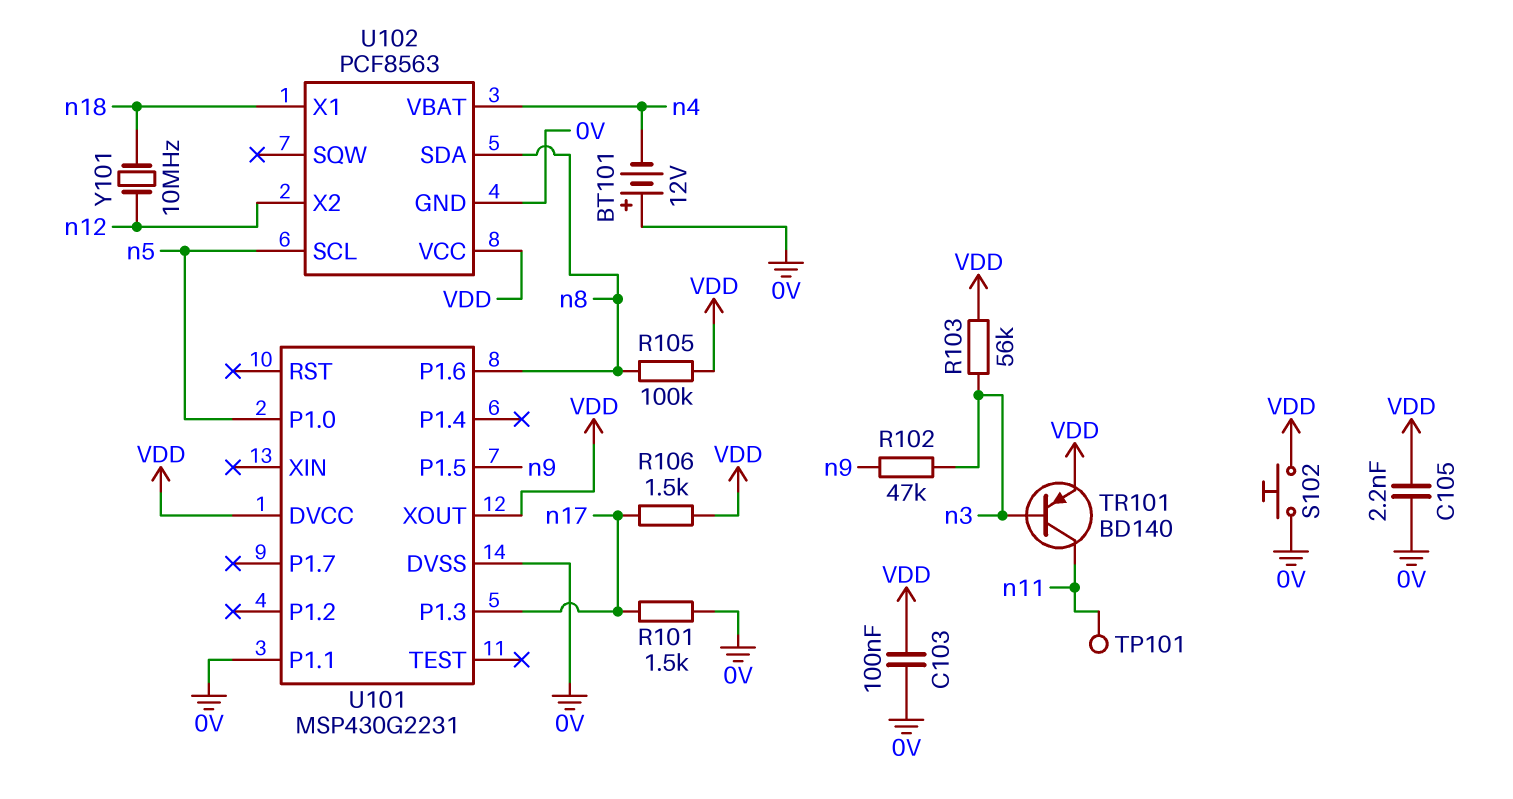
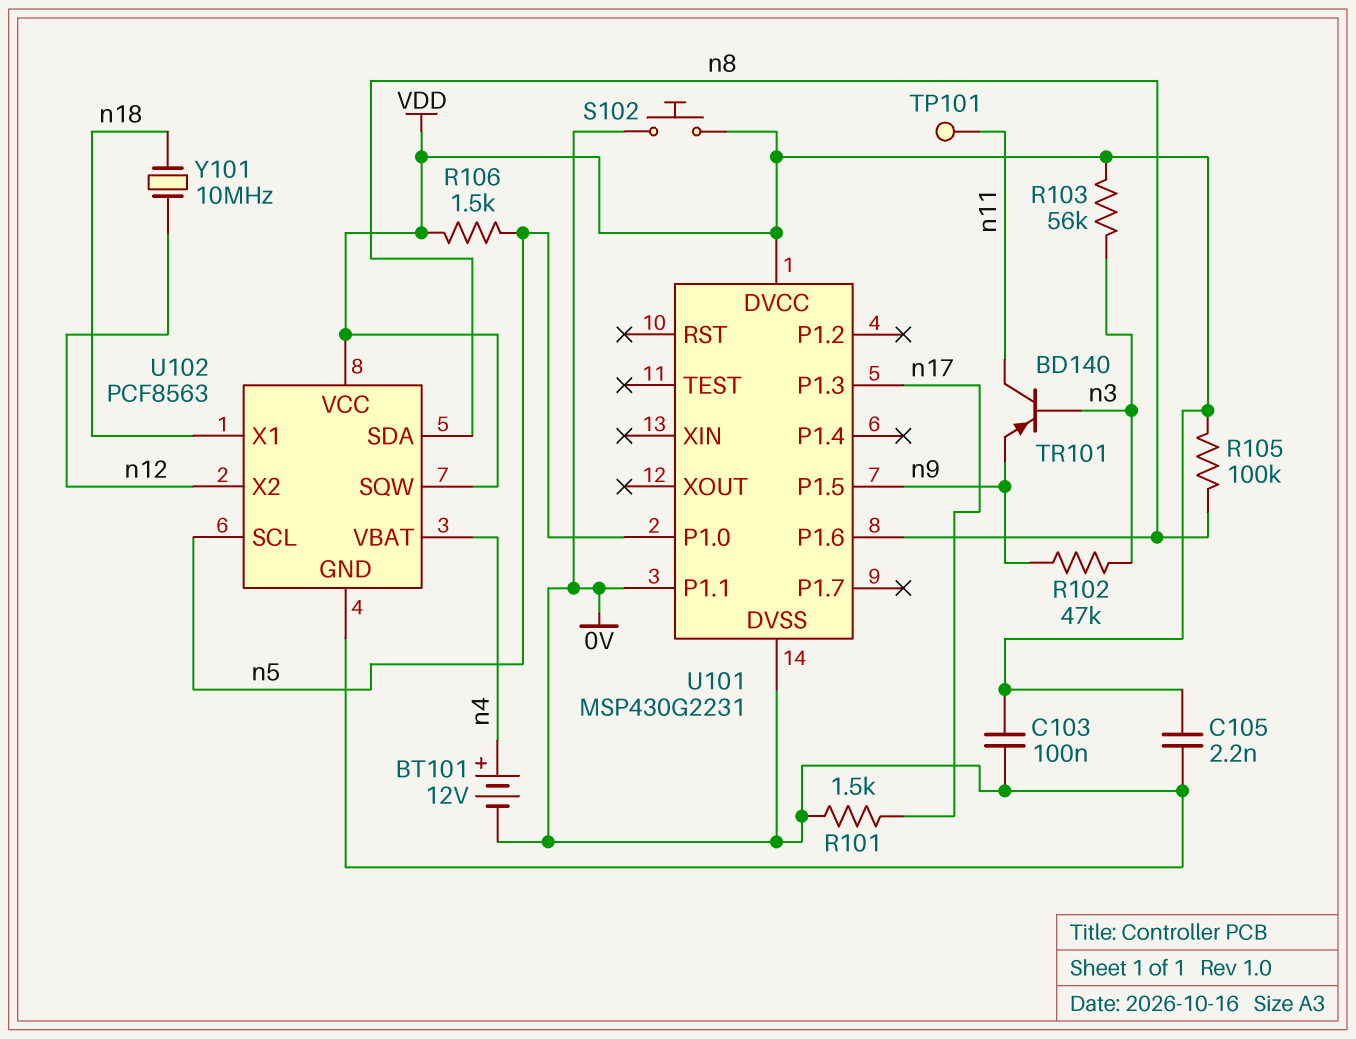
BT101: 12V (plus 0V, minus n4) -> 12V (plus n4, minus 0V)
R106: 1.5k (VDD, n17) -> 1.5k (VDD, n5)
TR101: PNP BD140 (B n3, C n11, E VDD) -> PNP BD140 (B n3, C n11, E n9)
U101 pin XOUT: VDD -> none
U102 pin SQW: none -> VDD

